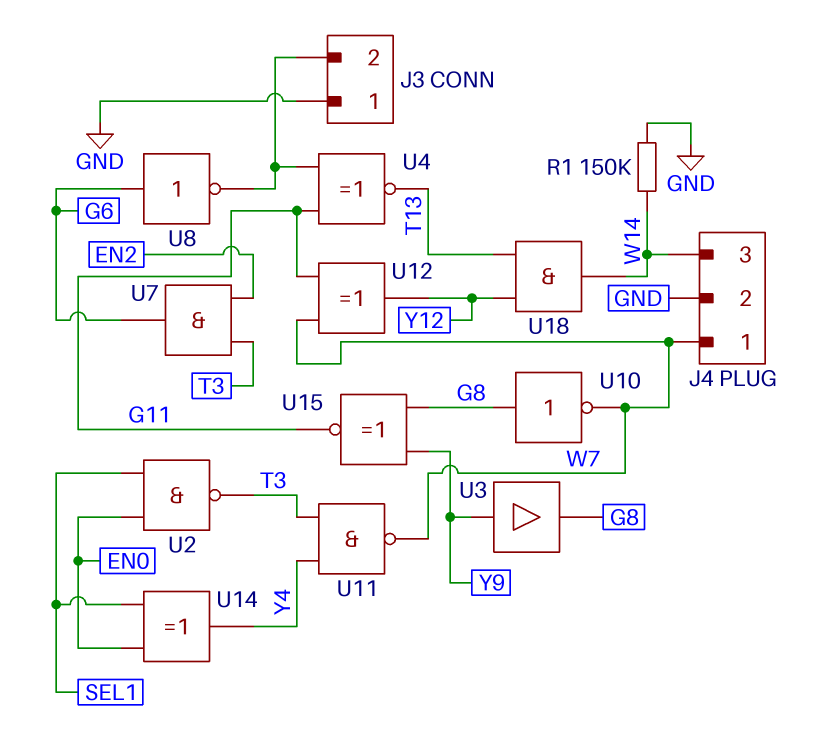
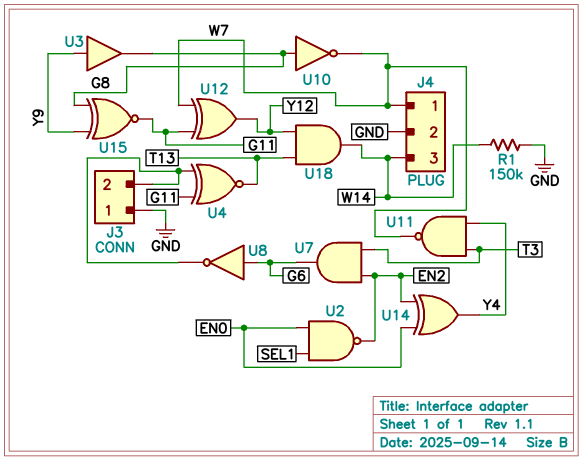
U2: NAND (in EN0, in SEL1, out T3) -> NAND (in EN0, in SEL1, out EN2)
U14: XOR (in EN0, in SEL1, out Y4) -> XOR (in EN0, in EN2, out Y4)

